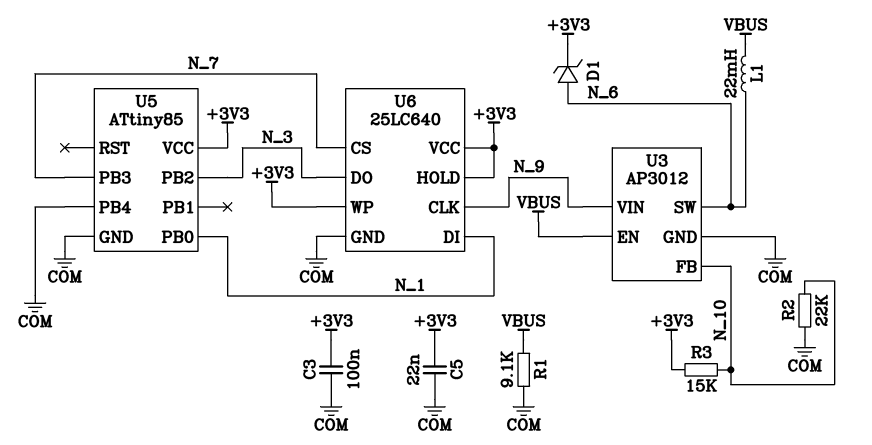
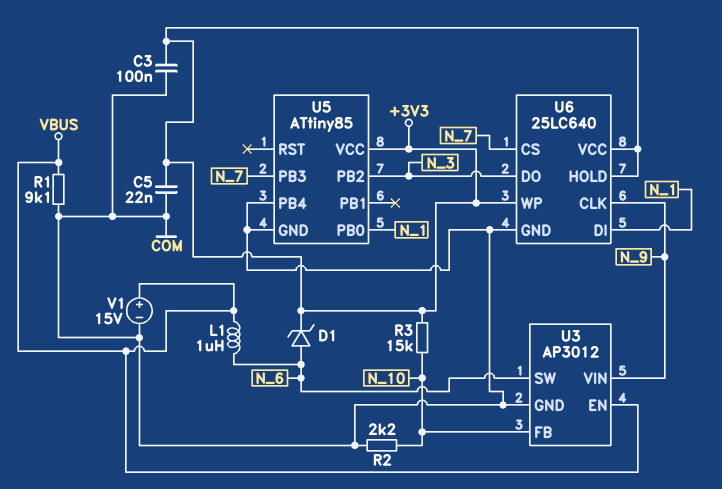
L1: 22mH (N_6, VBUS) -> 1uH (N_6, VBUS)
R2: 22k (COM, N_10) -> 2.2k (COM, N_10)
V1: none -> 15V (plus VBUS, minus COM)

